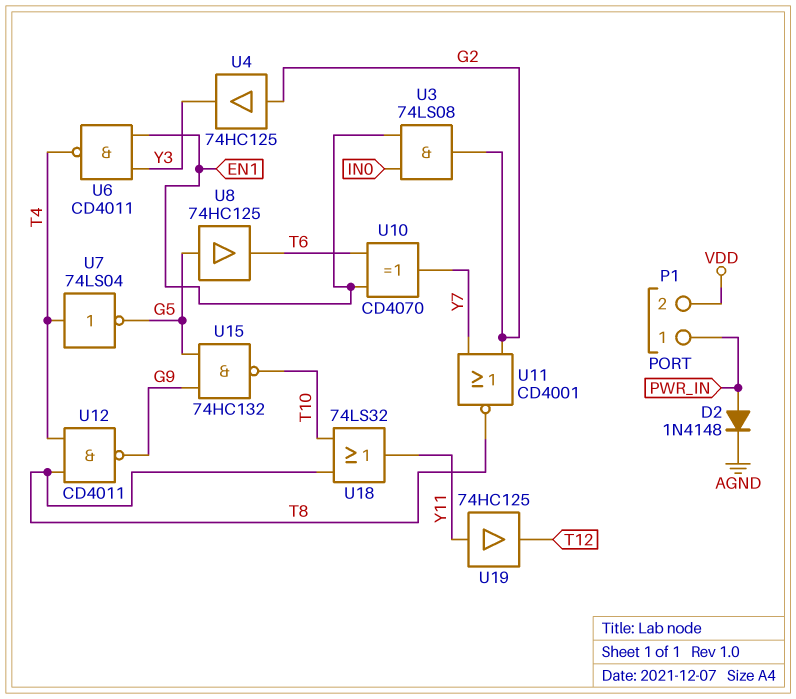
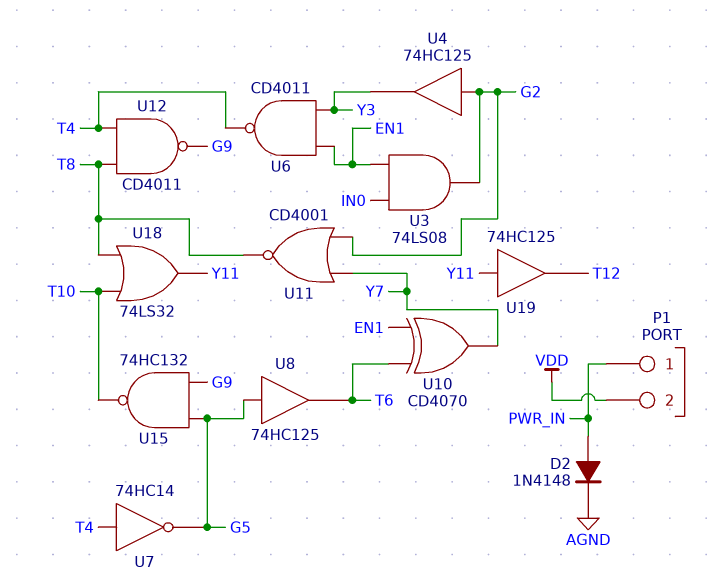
U7: NOT 74LS04 (in T4, out G5) -> NOT 74HC14 (in T4, out G5)

